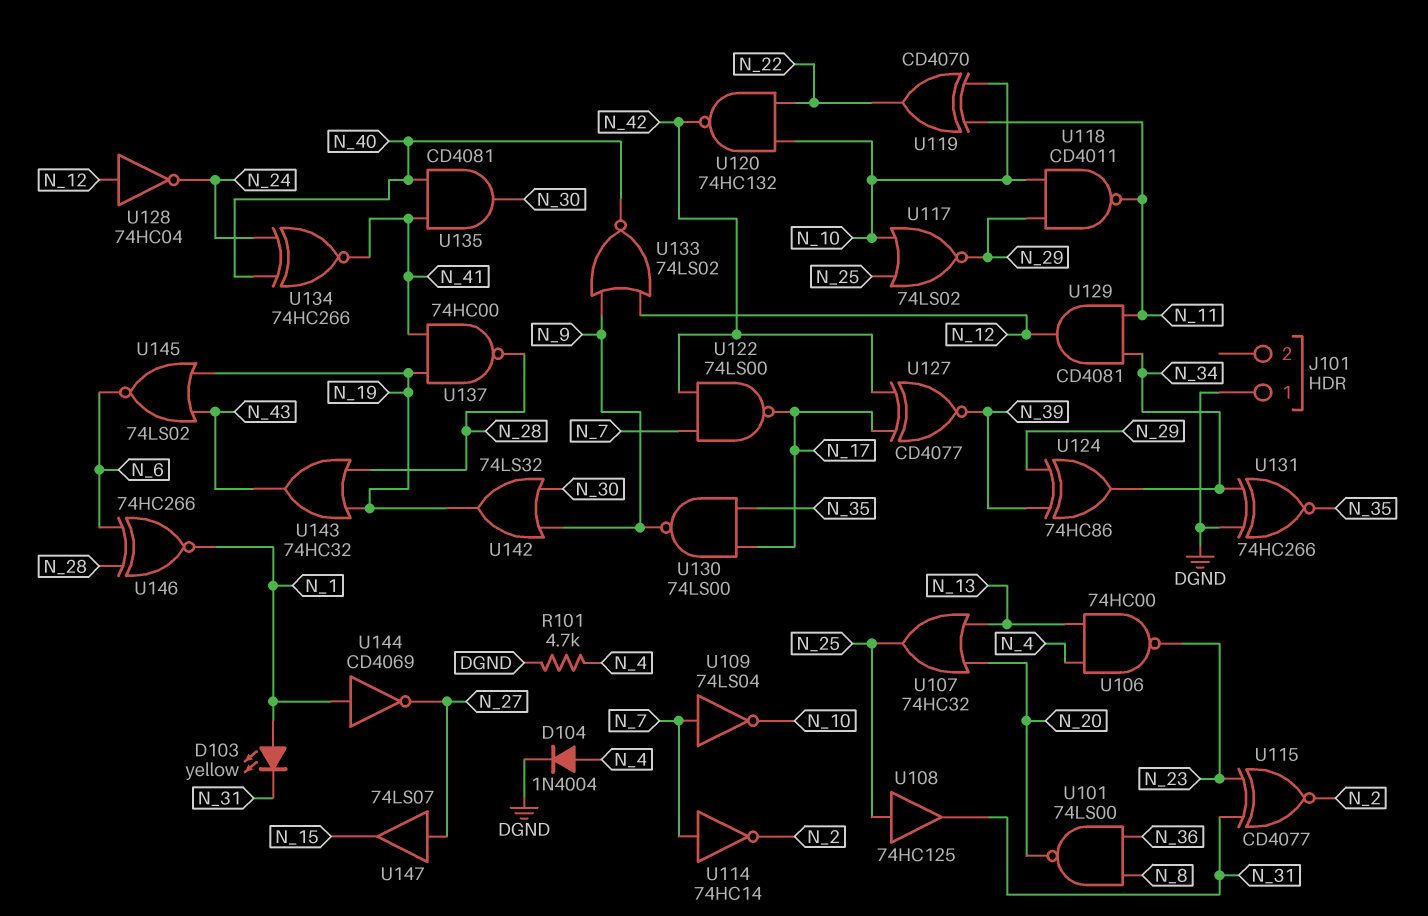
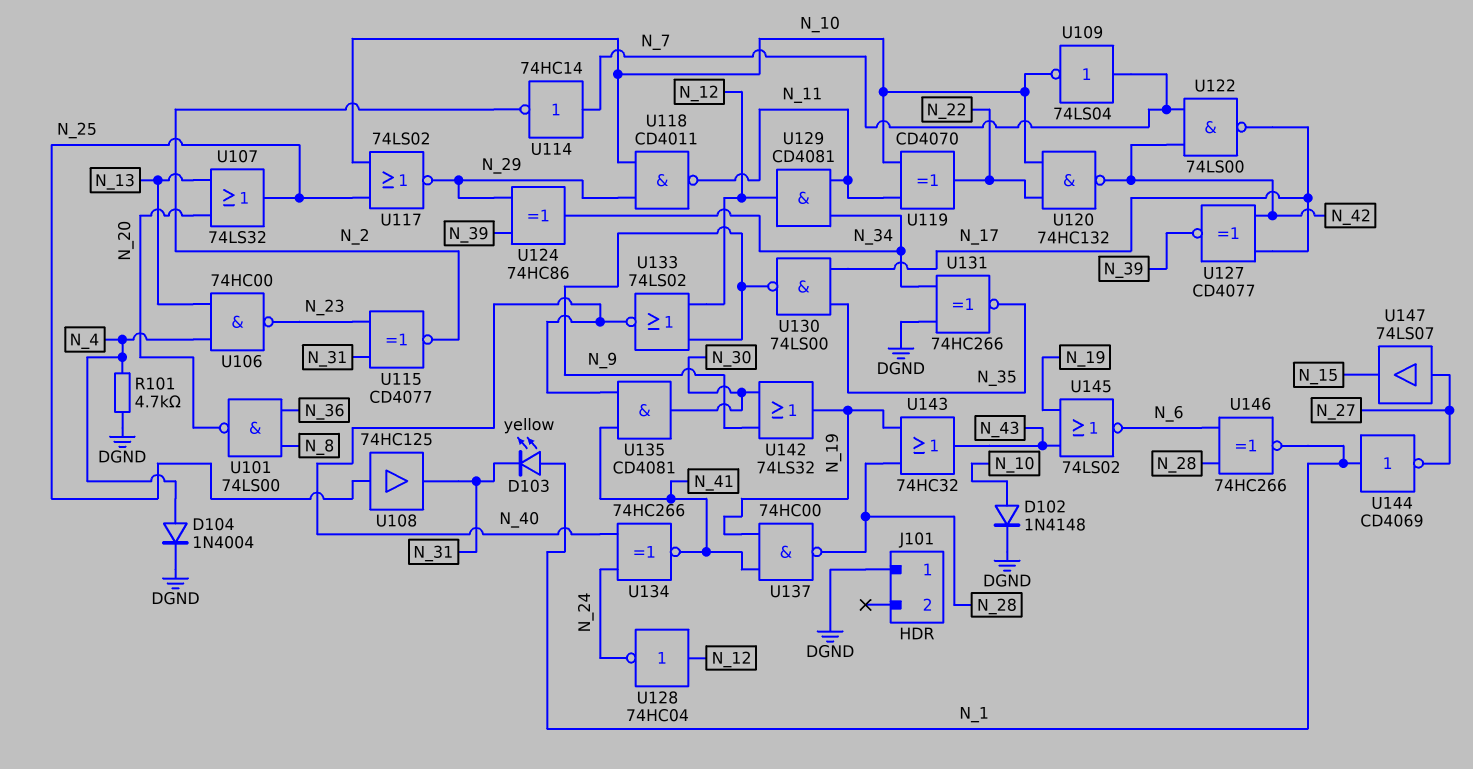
D102: none -> diode 1N4148 (A N_10, K DGND)
U107: OR 74HC32 (in N_13, in N_20, out N_25) -> OR 74LS32 (in N_13, in N_20, out N_25)

